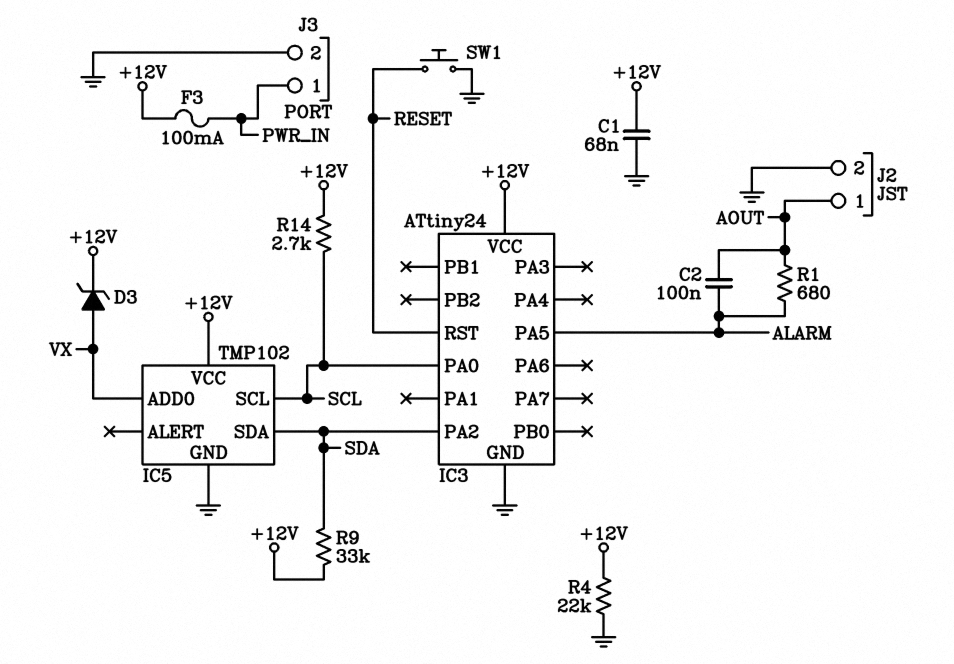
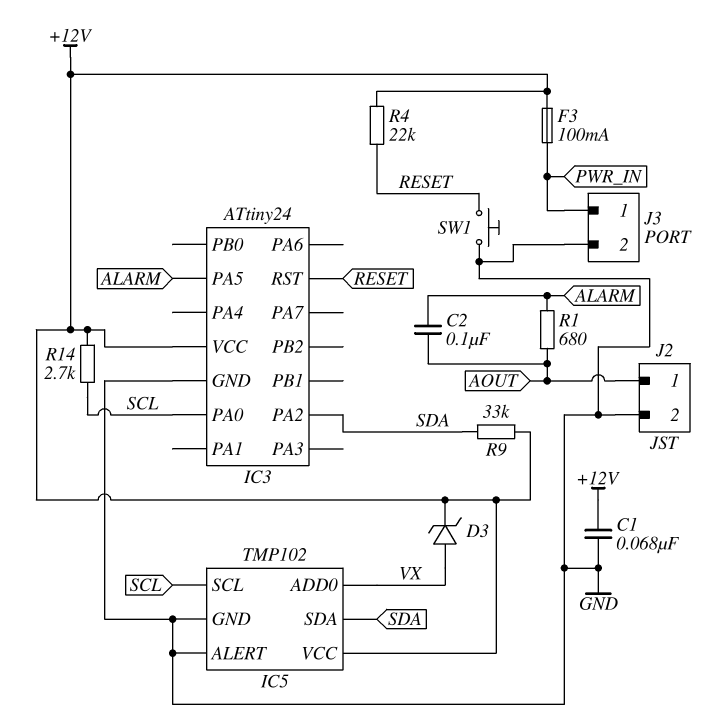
IC5 pin ALERT: none -> GND
R4: 22k (+12V, GND) -> 22k (+12V, RESET)

